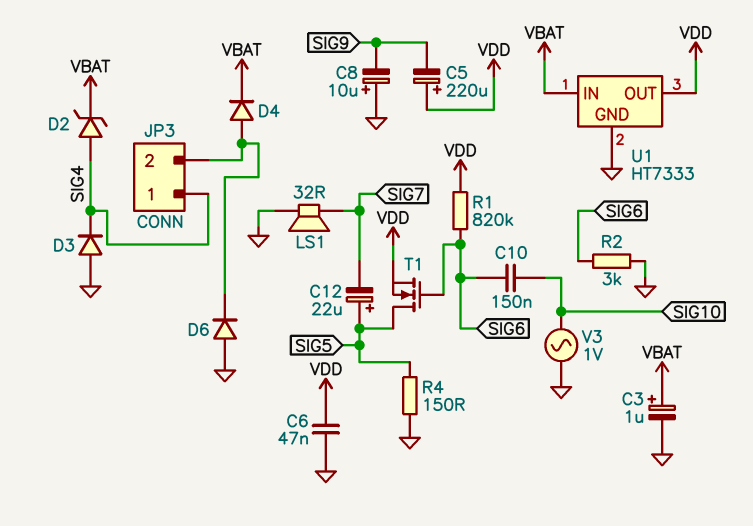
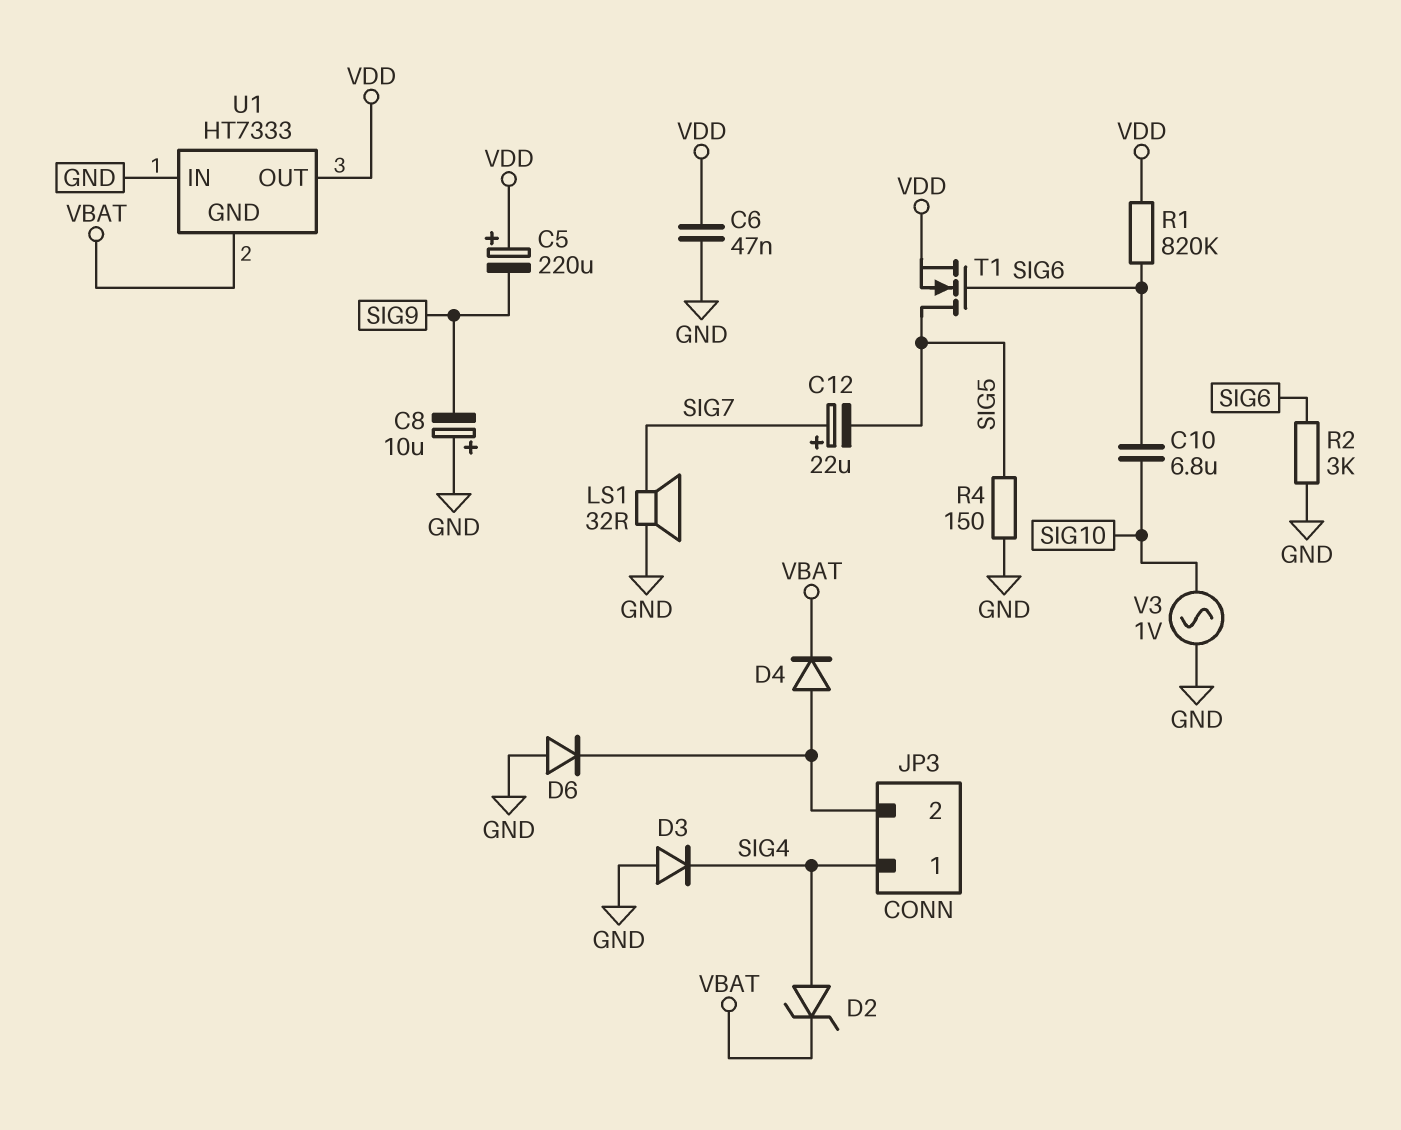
C3: 1uF (plus VBAT, minus GND) -> none
C10: 150nF (SIG6, SIG10) -> 6.8uF (SIG6, SIG10)
C12: 22uF (plus SIG5, minus SIG7) -> 22uF (plus SIG7, minus SIG5)
U1 pin GND: GND -> VBAT
U1 pin IN: VBAT -> GND

